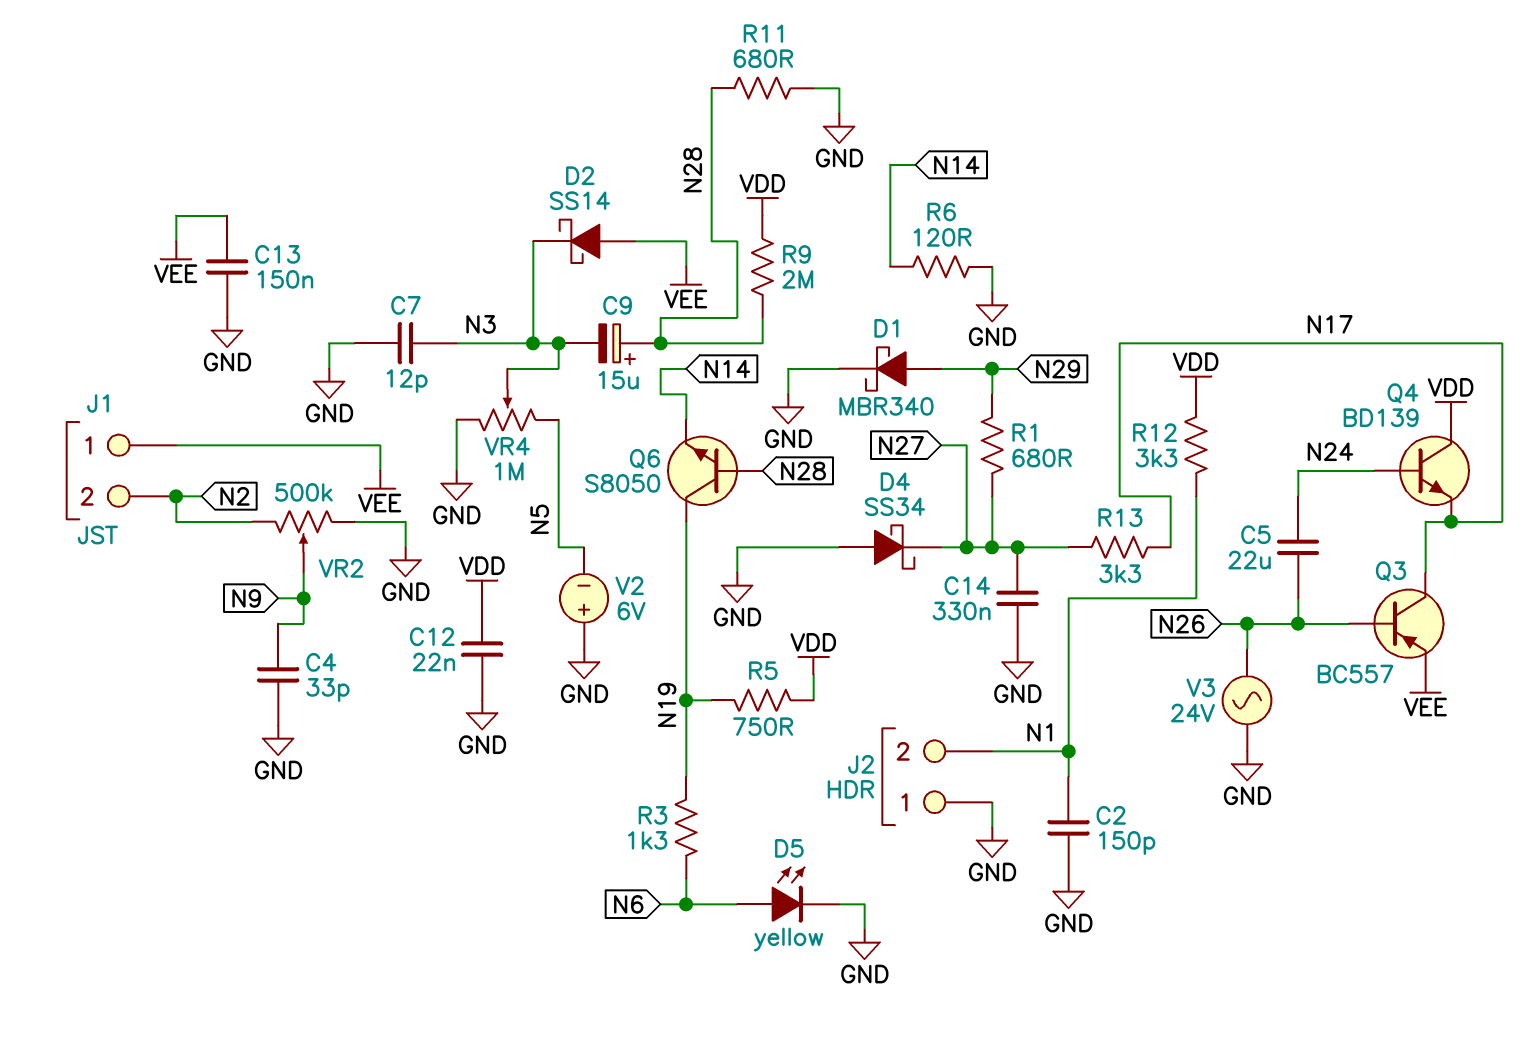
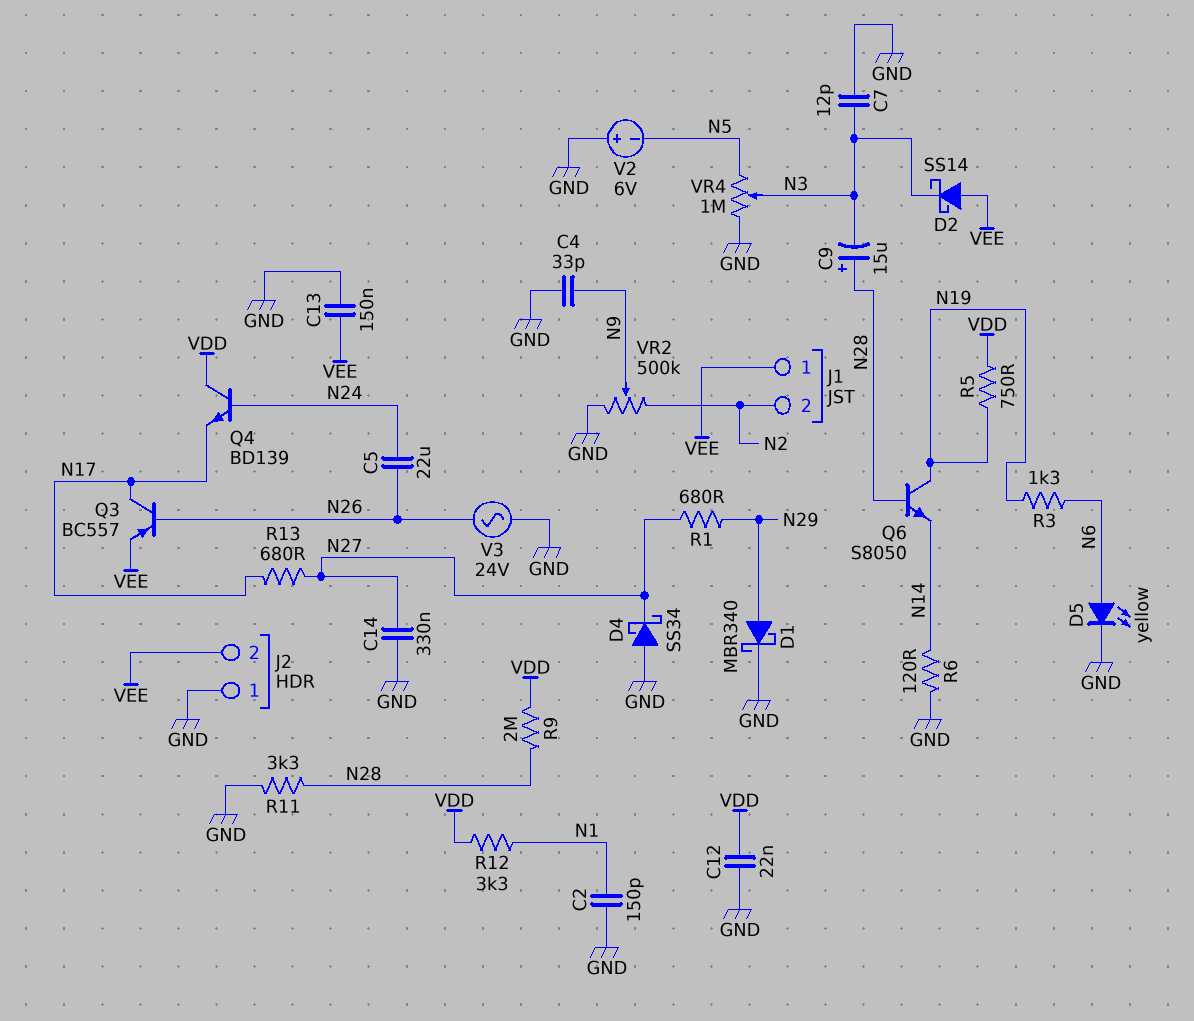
J2 pin 2: N1 -> VEE
R11: 680 (GND, N28) -> 3.3k (GND, N28)
R13: 3.3k (N17, N27) -> 680 (N17, N27)

